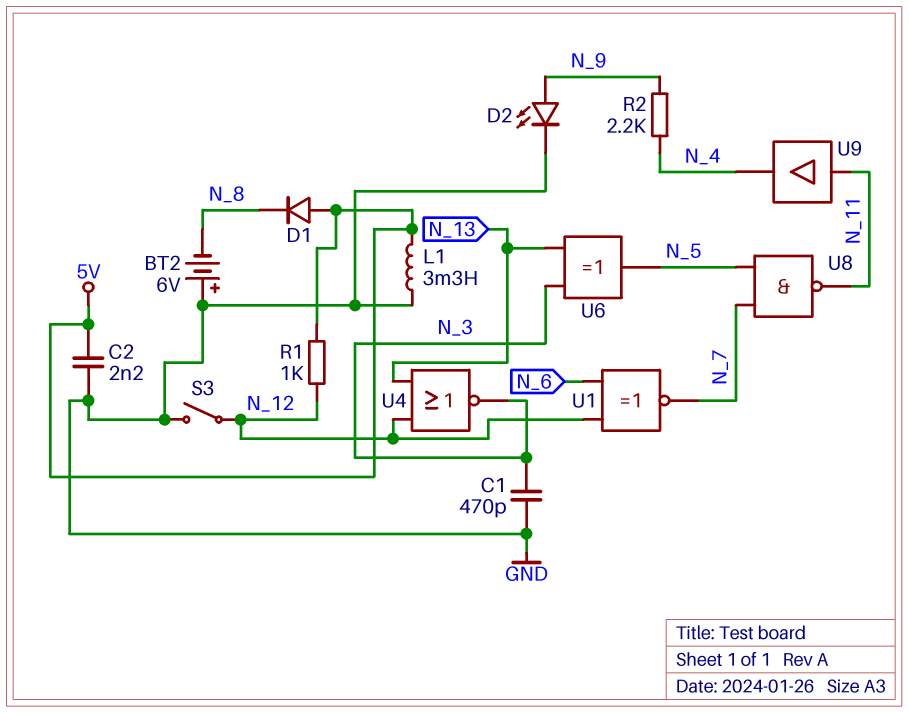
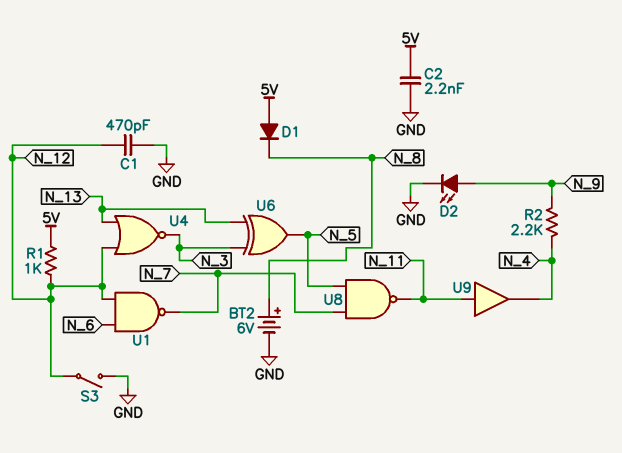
BT2: 6V (plus GND, minus N_8) -> 6V (plus N_8, minus GND)
C1: 470pF (GND, N_3) -> 470pF (GND, N_12)
L1: 3.3mH (5V, GND) -> none
U1: XNOR (in N_6, in N_12, out N_7) -> NAND (in N_6, in N_12, out N_7)

